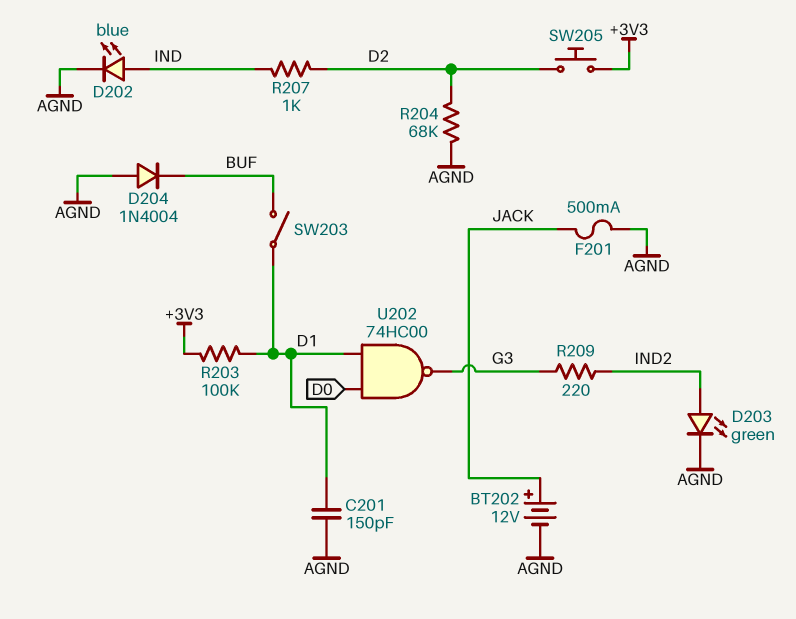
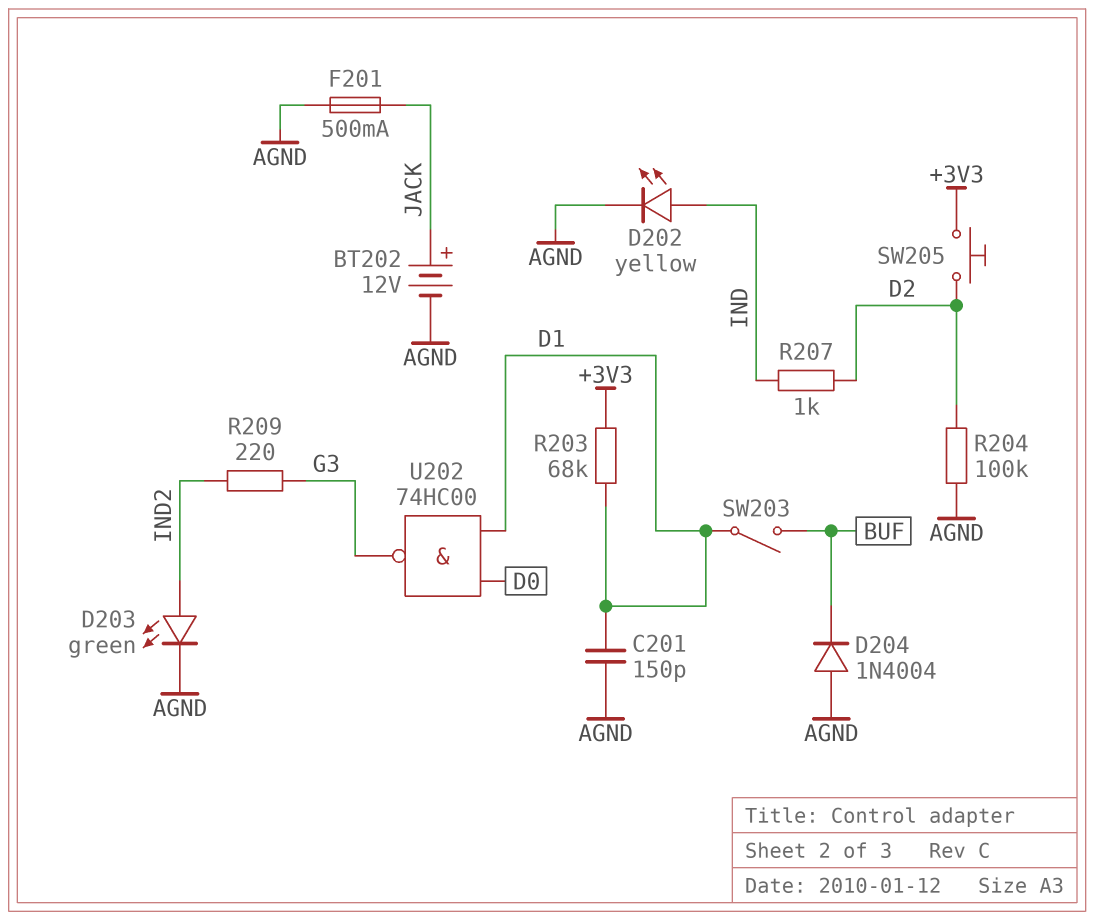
D202: LED blue (A IND, K AGND) -> LED yellow (A IND, K AGND)
R203: 100k (+3V3, D1) -> 68k (+3V3, D1)
R204: 68k (AGND, D2) -> 100k (AGND, D2)

